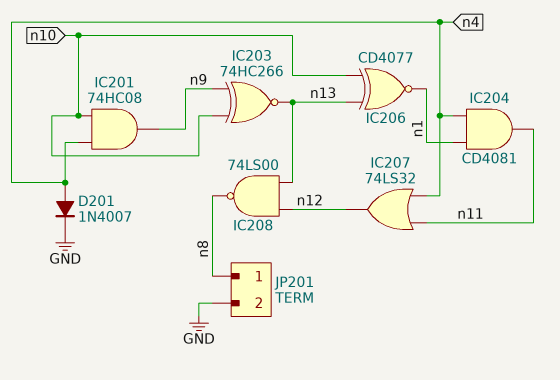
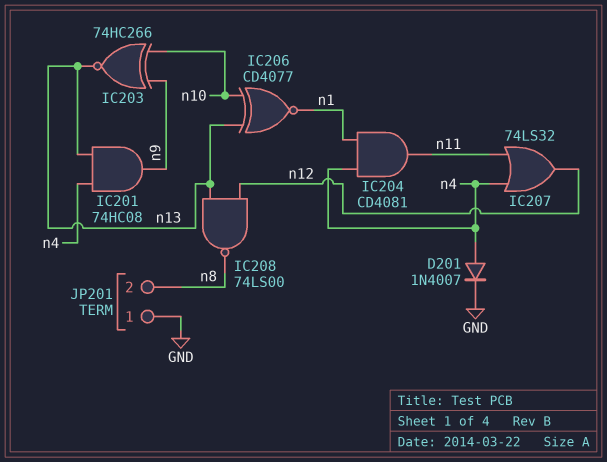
IC201: AND 74HC08 (in n4, in n10, out n9) -> AND 74HC08 (in n4, in n13, out n9)
JP201 pin 1: n8 -> GND
JP201 pin 2: GND -> n8

